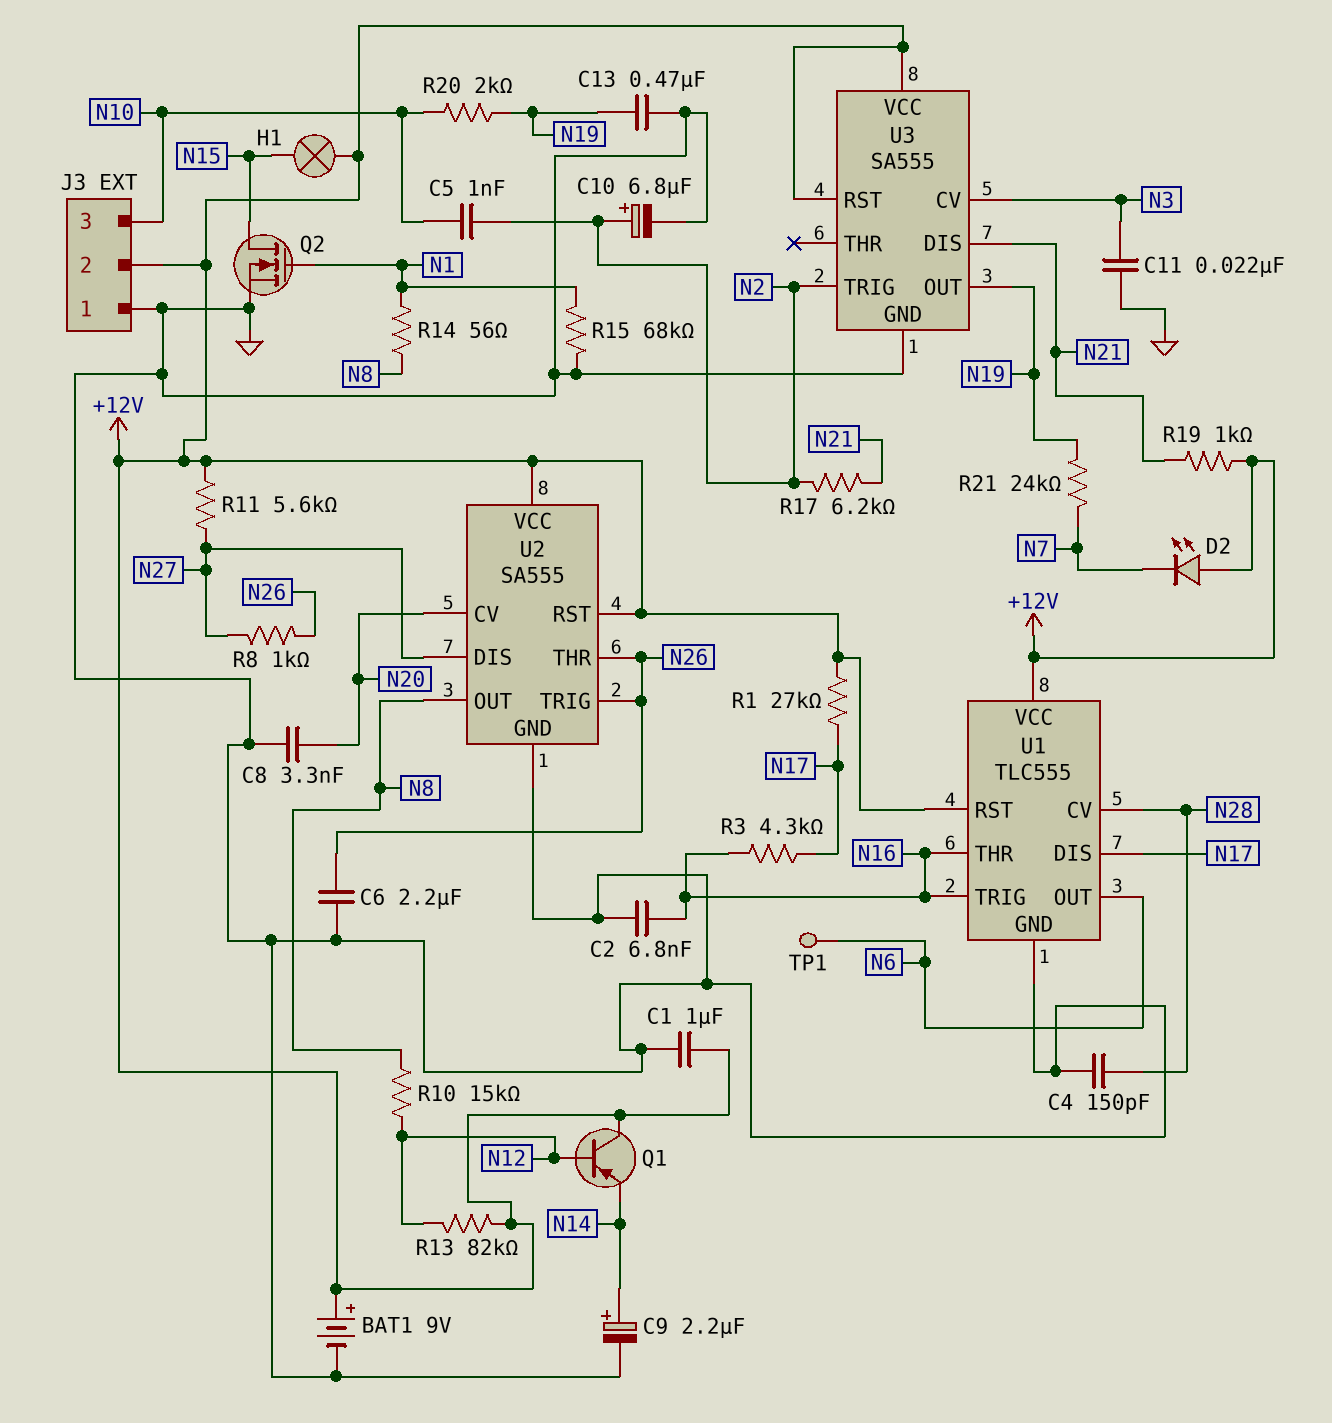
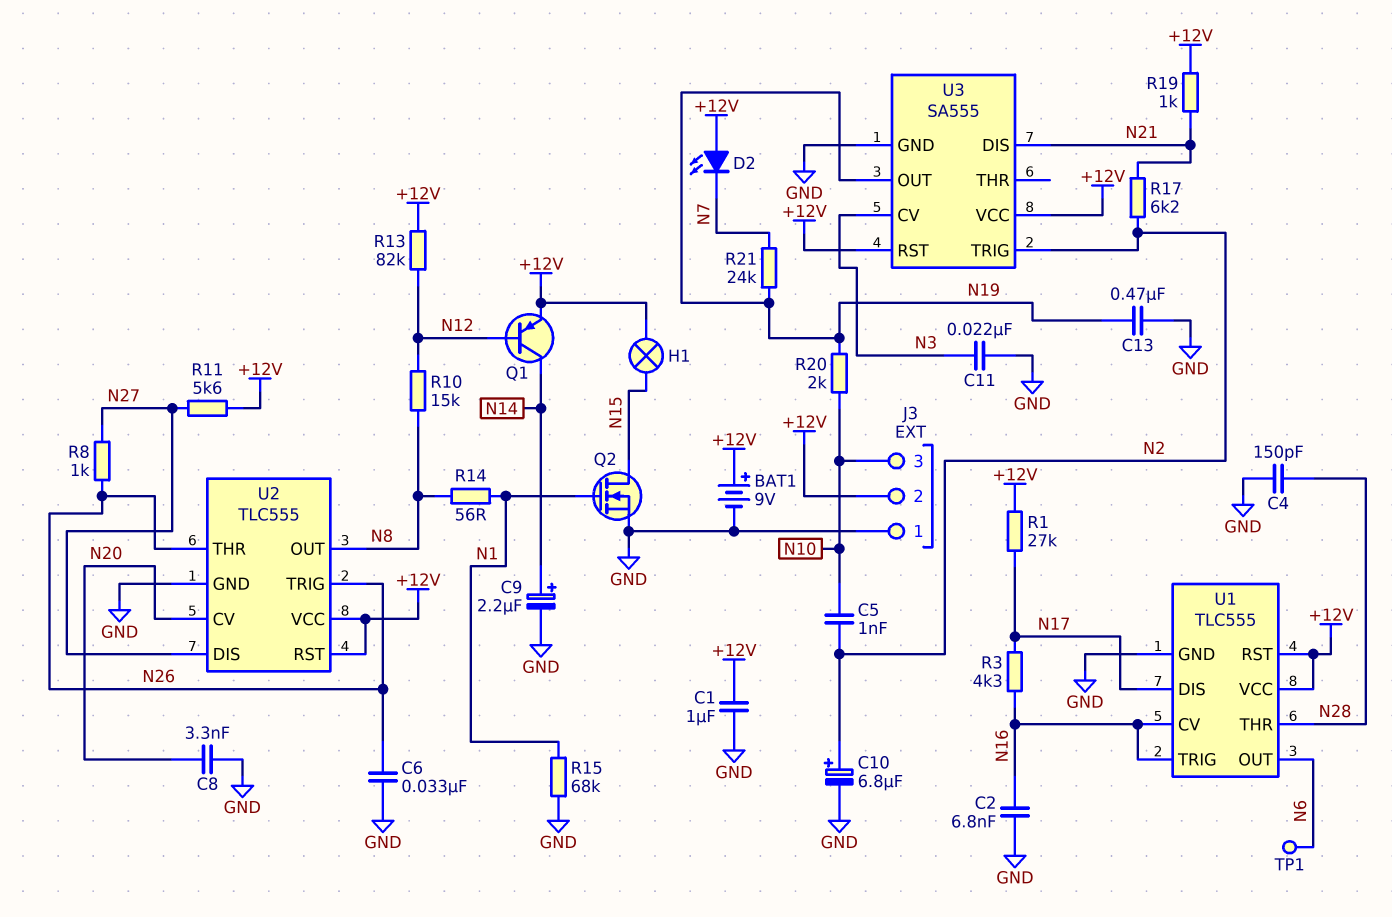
C6: 2.2uF (GND, N26) -> 33nF (GND, N26)
Q1: PNP (B N12, C +12V, E N14) -> PNP (B N12, C N14, E +12V)
U1 pin CV: N28 -> N16
U1 pin THR: N16 -> N28
U2: SA555 -> TLC555

